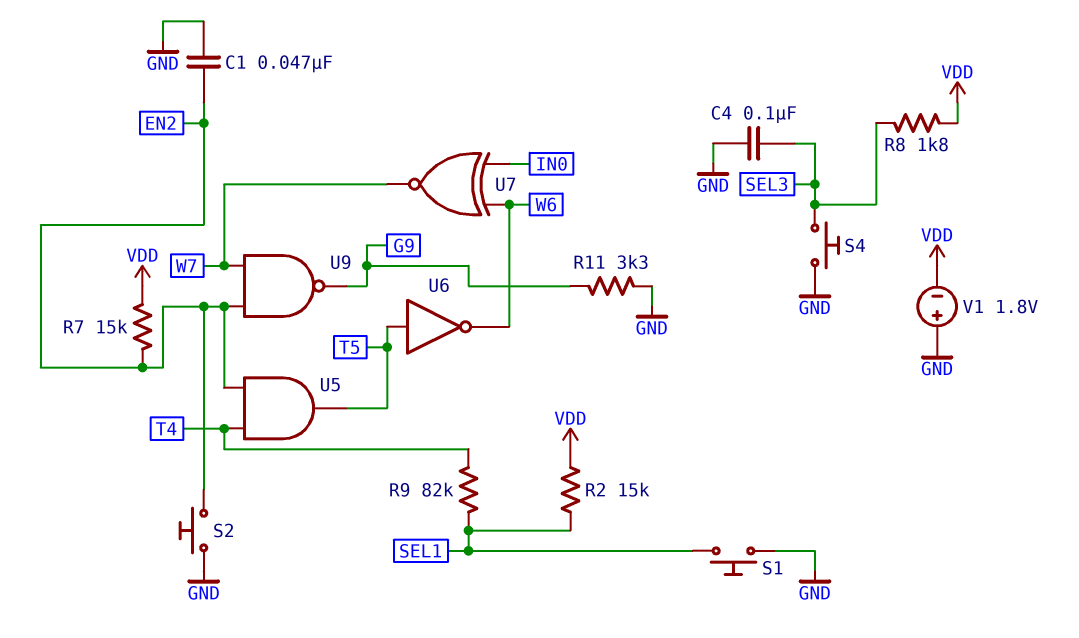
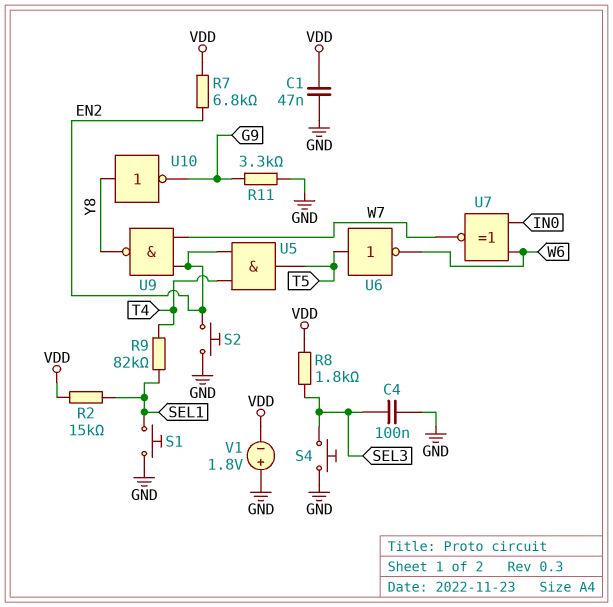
C1: 47nF (EN2, GND) -> 47nF (GND, VDD)
R7: 15k (EN2, VDD) -> 6.8k (EN2, VDD)
U9: NAND (in EN2, in W7, out G9) -> NAND (in EN2, in W7, out Y8)
U10: none -> NOT (in Y8, out G9)

